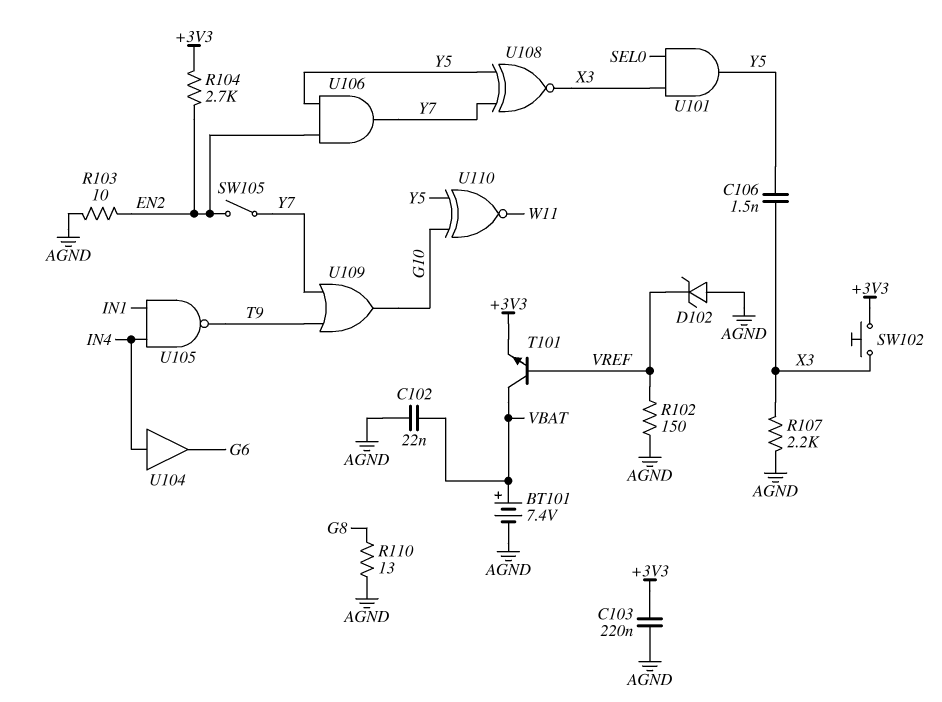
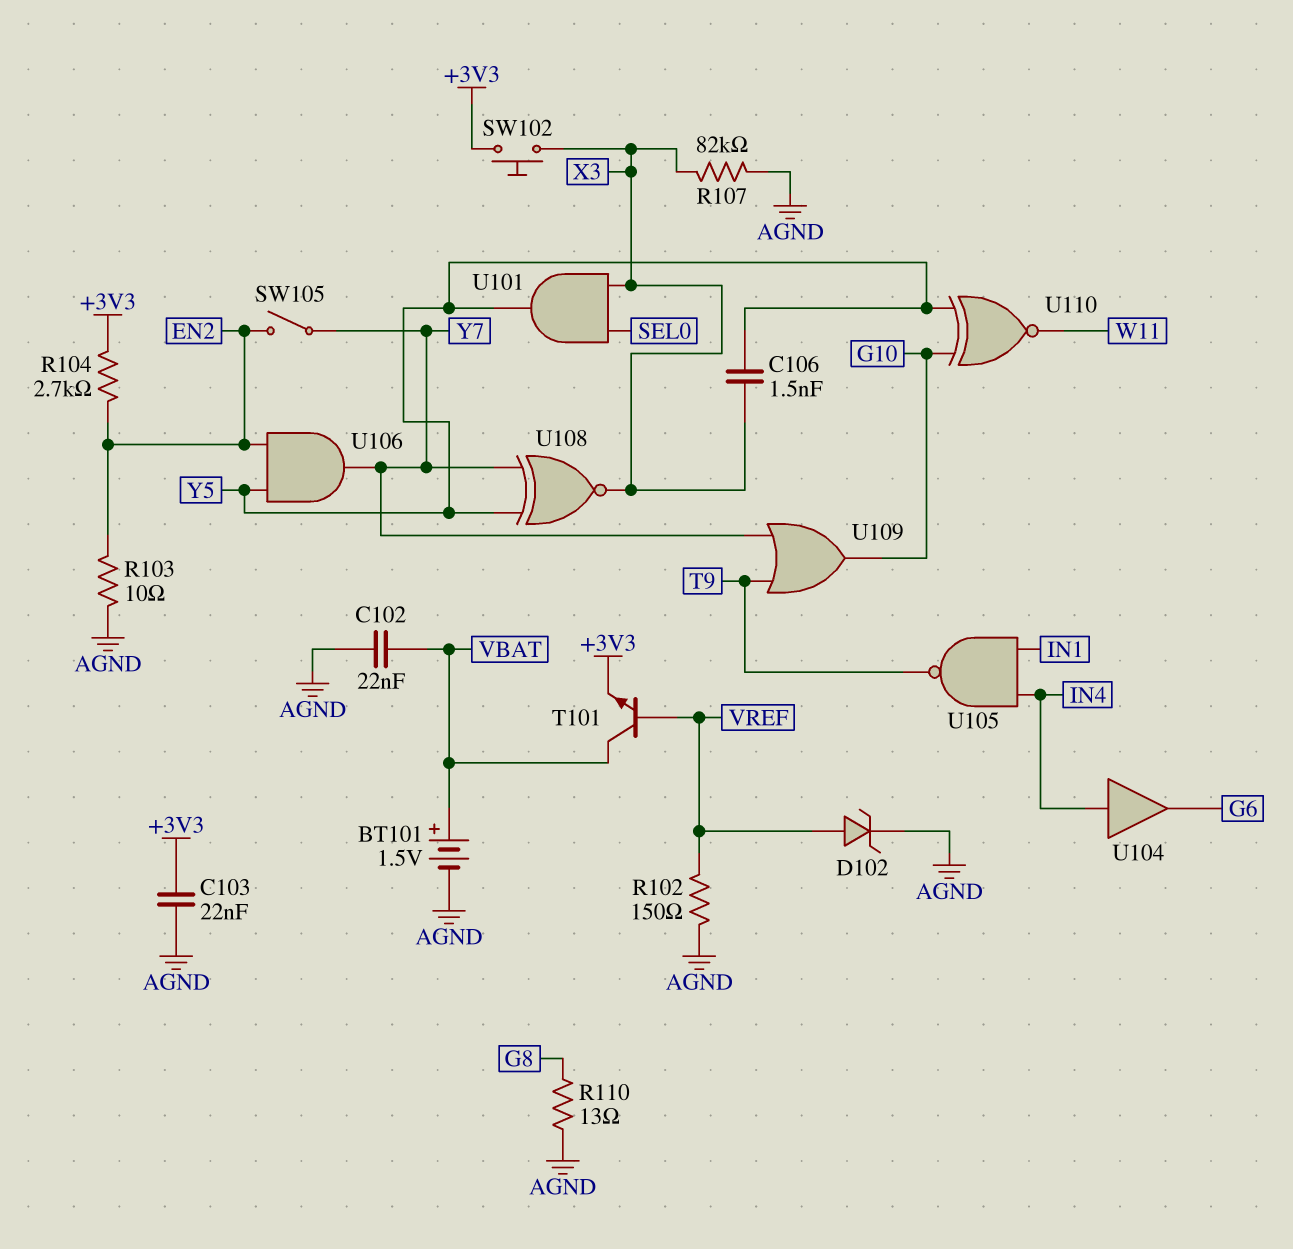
BT101: 7.4V (plus VBAT, minus AGND) -> 1.5V (plus VBAT, minus AGND)
C103: 220nF (+3V3, AGND) -> 22nF (+3V3, AGND)
D102: zener (A AGND, K VREF) -> zener (A VREF, K AGND)
R107: 2.2k (AGND, X3) -> 82k (AGND, X3)

